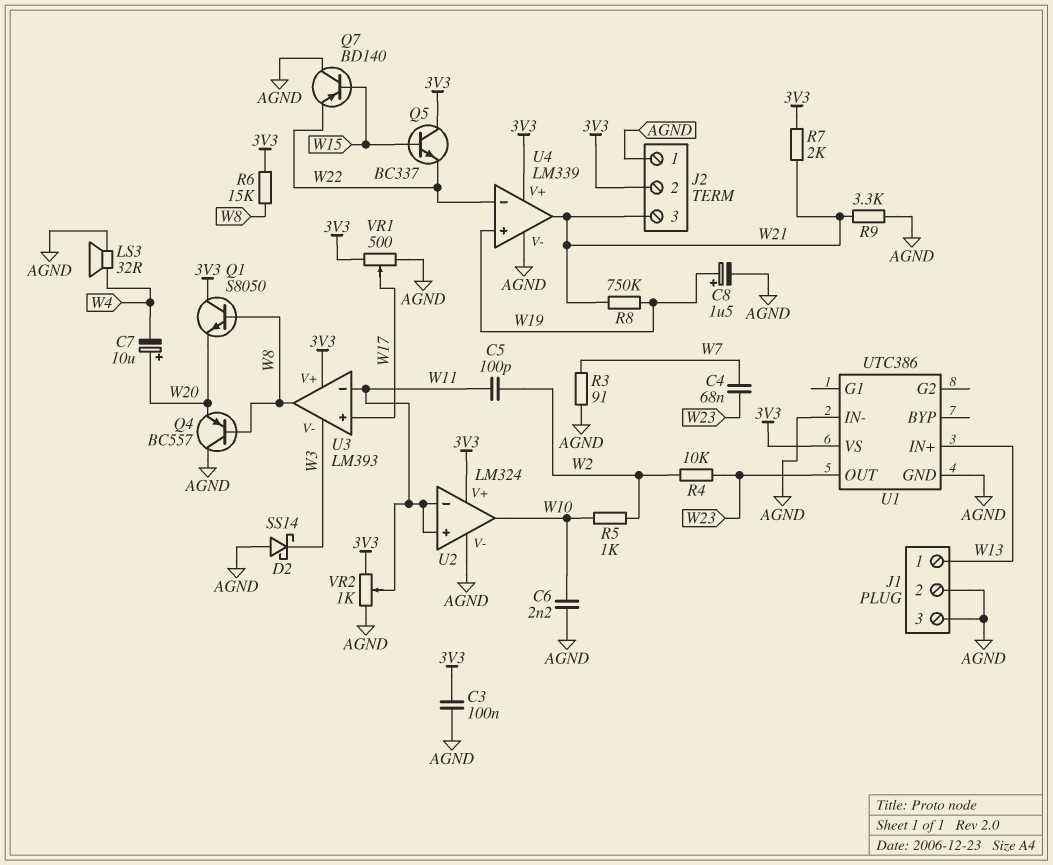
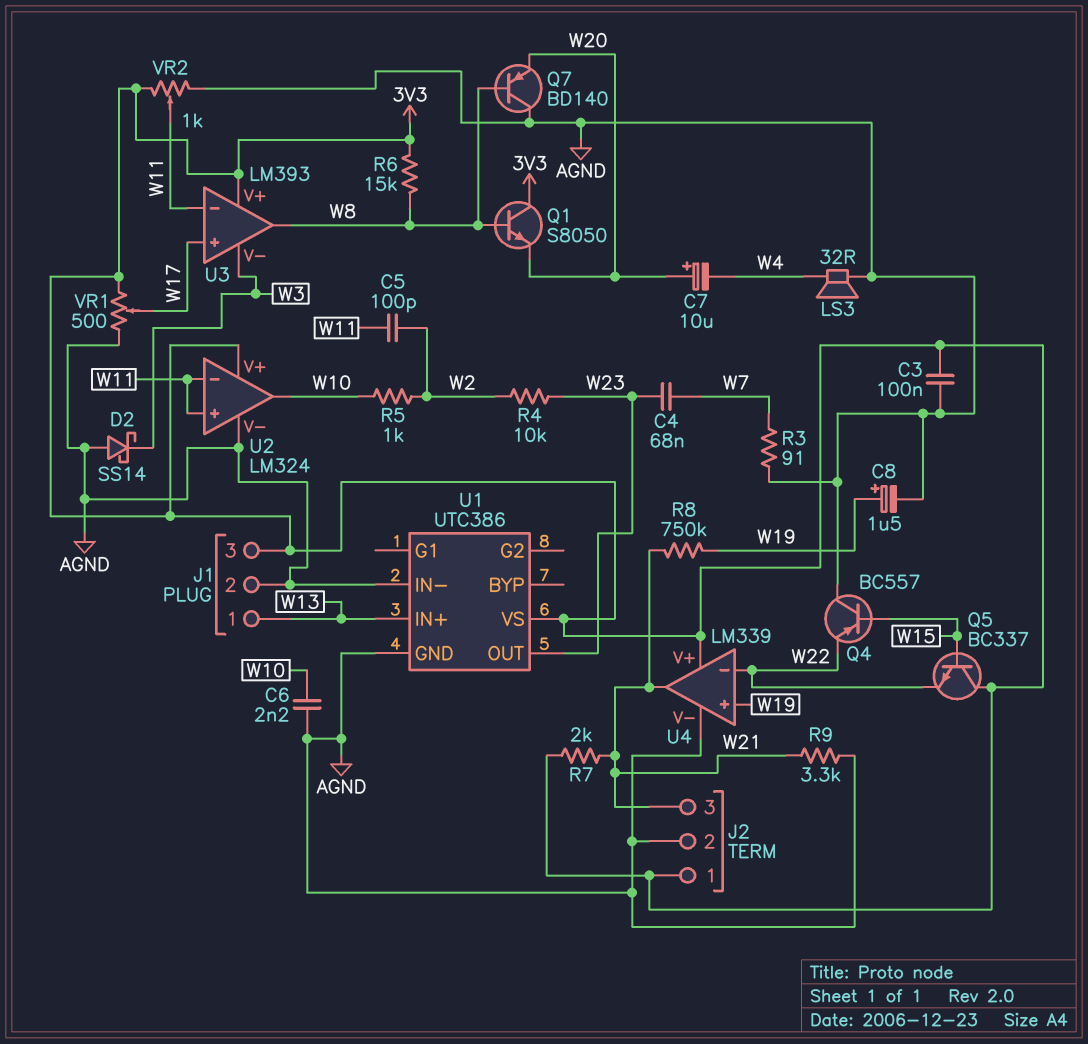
J1 pin 3: AGND -> 3V3
J2 pin 1: AGND -> 3V3
J2 pin 2: 3V3 -> AGND
Q4: PNP BC557 (B W8, C AGND, E W20) -> PNP BC557 (B W15, C AGND, E W22)
Q7: PNP BD140 (B W15, C AGND, E W22) -> PNP BD140 (B W8, C AGND, E W20)

